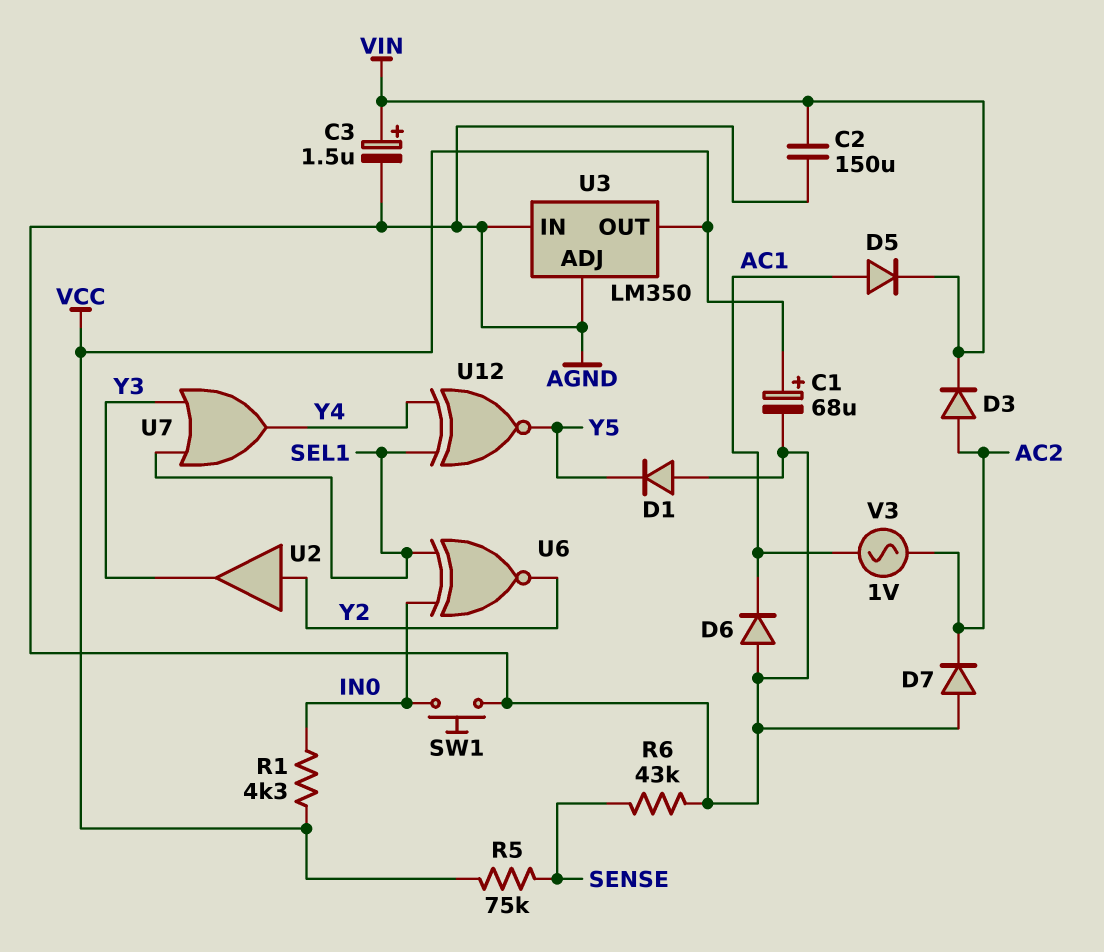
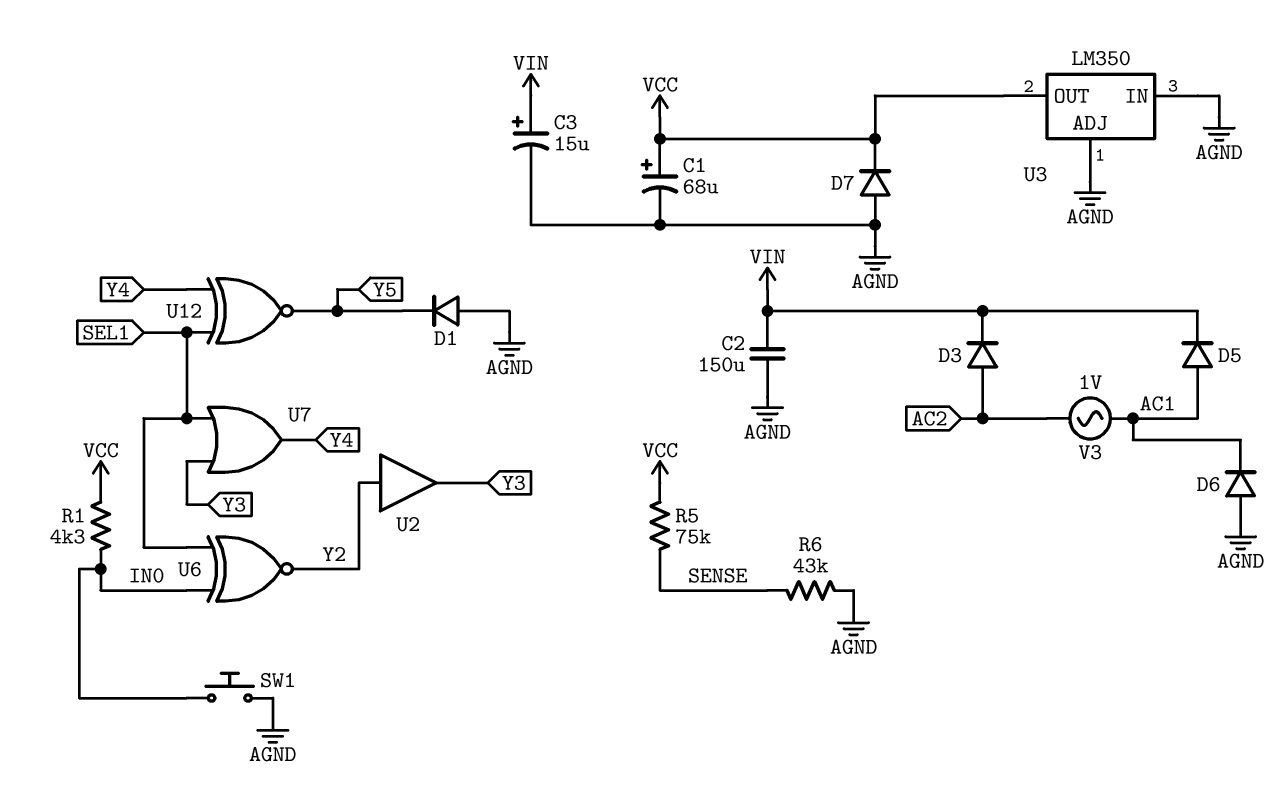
C3: 1.5uF (plus VIN, minus AGND) -> 15uF (plus VIN, minus AGND)
D7: diode (A AGND, K AC2) -> diode (A AGND, K VCC)

